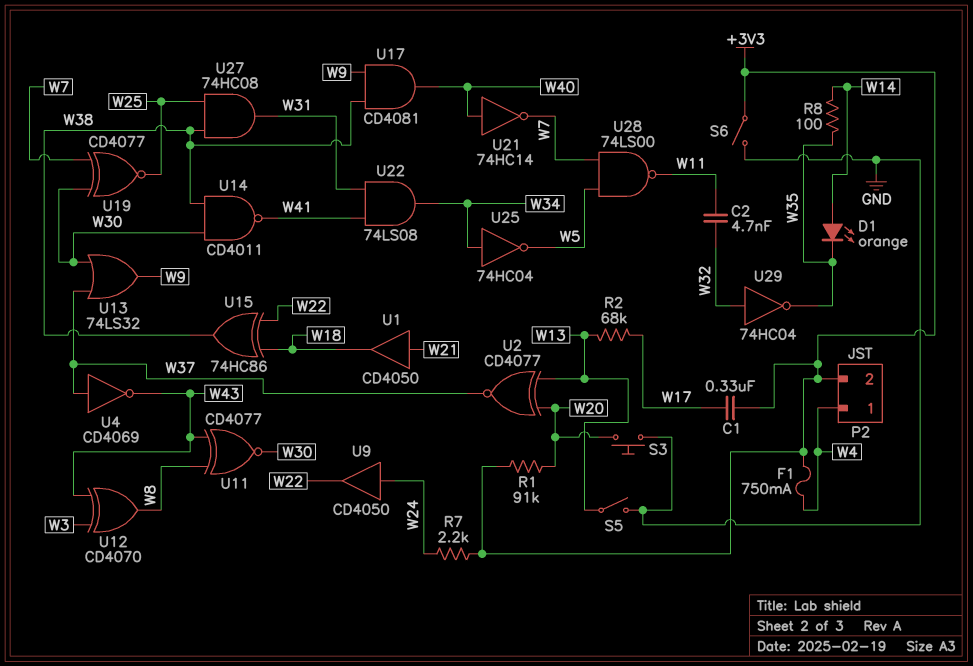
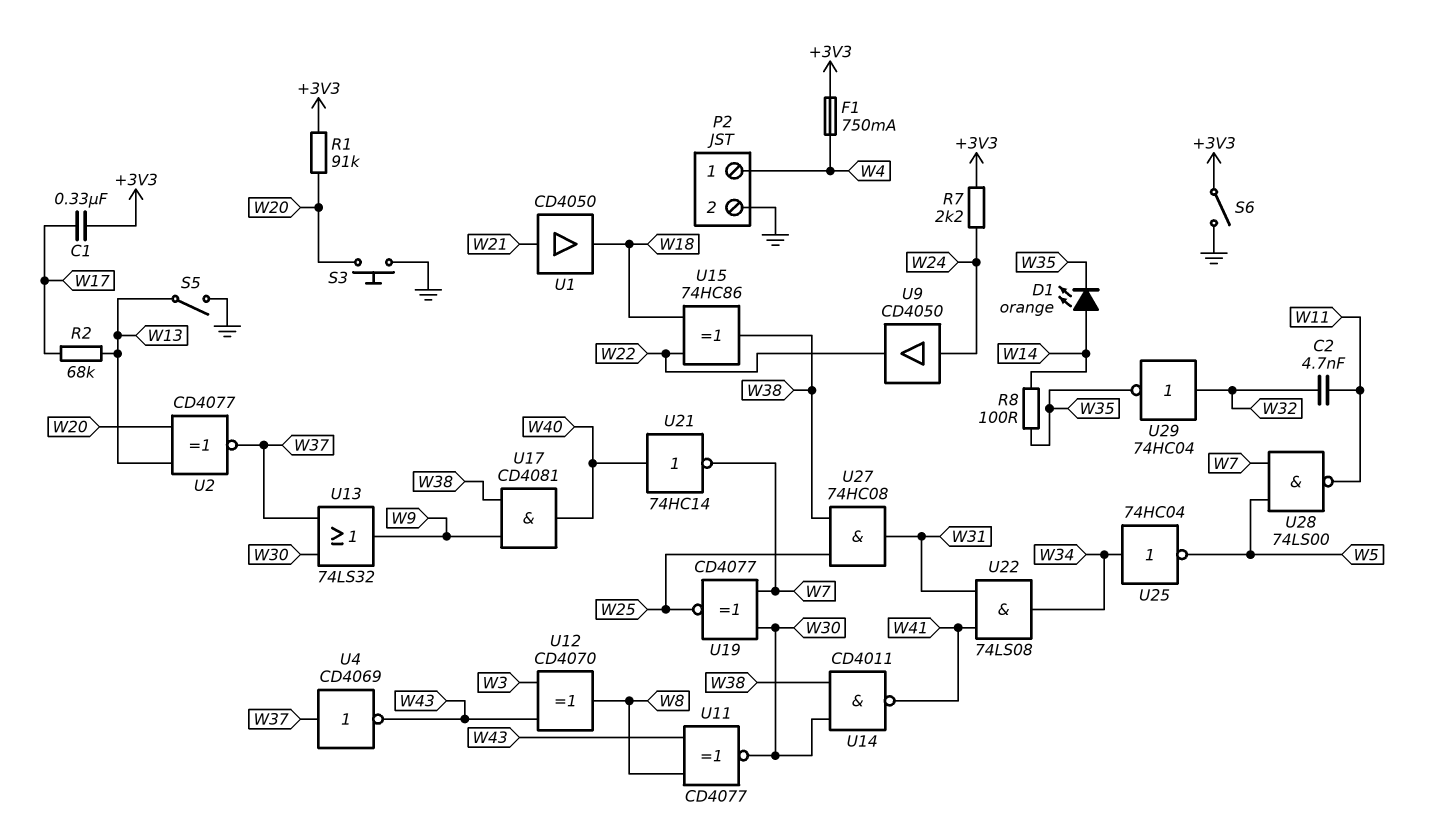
P2 pin 2: +3V3 -> GND

